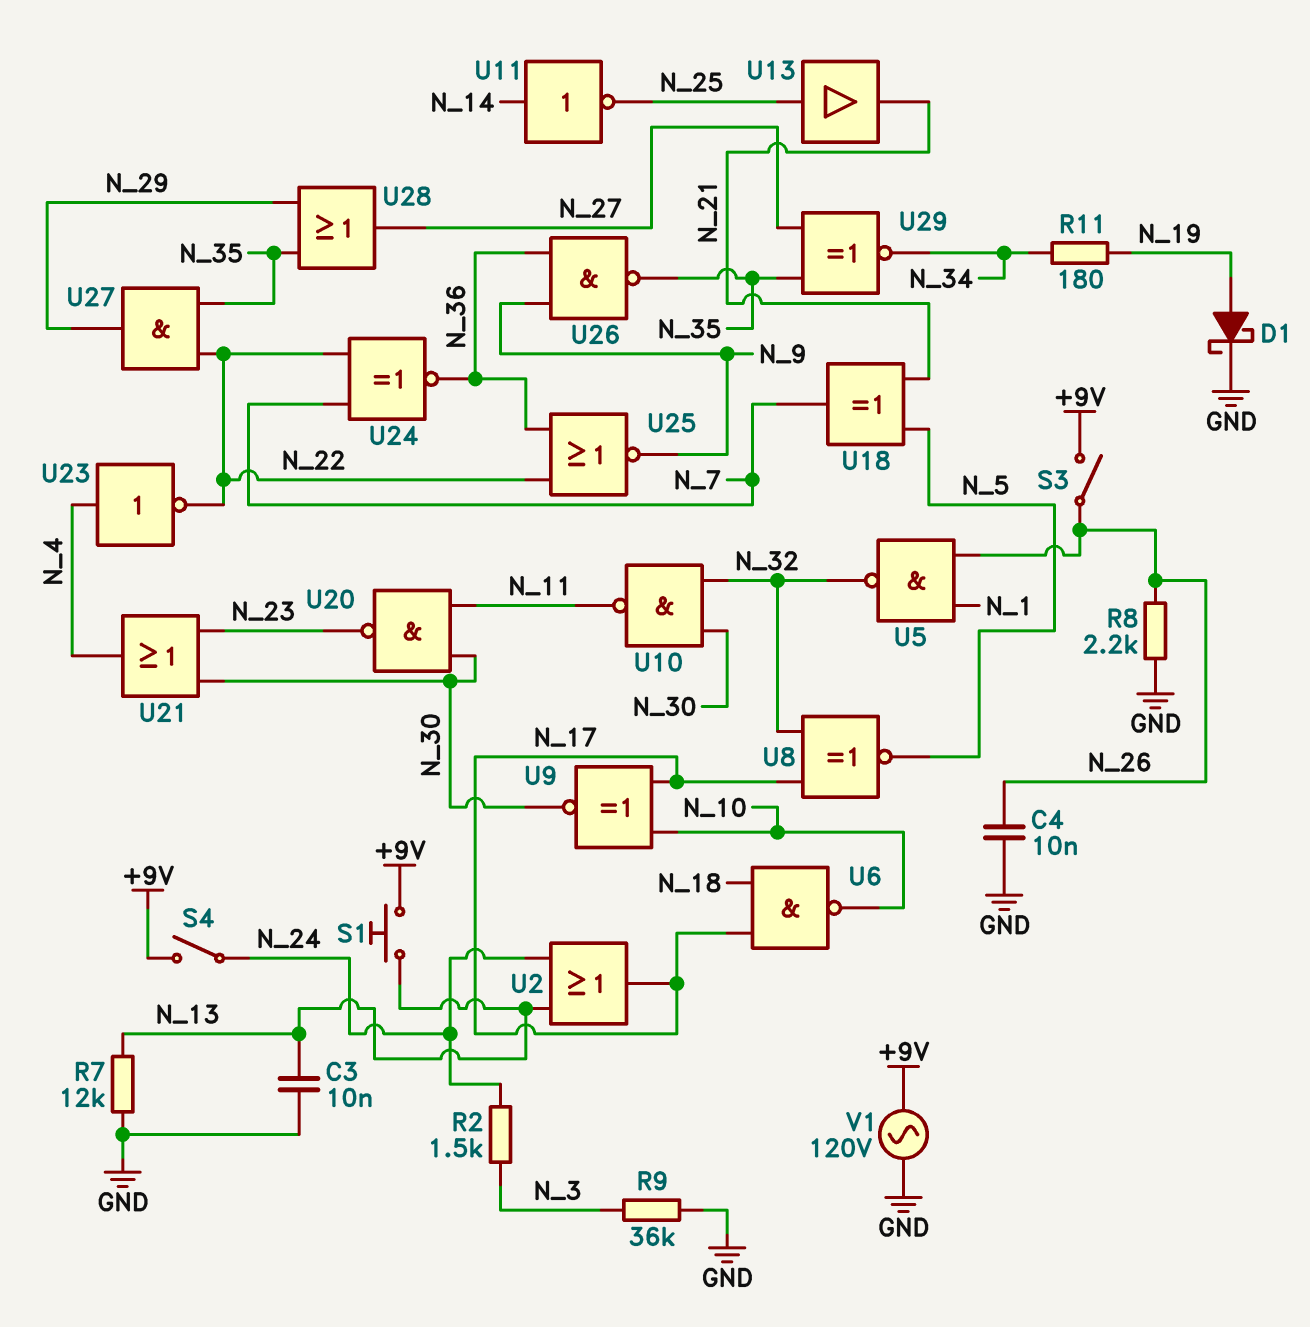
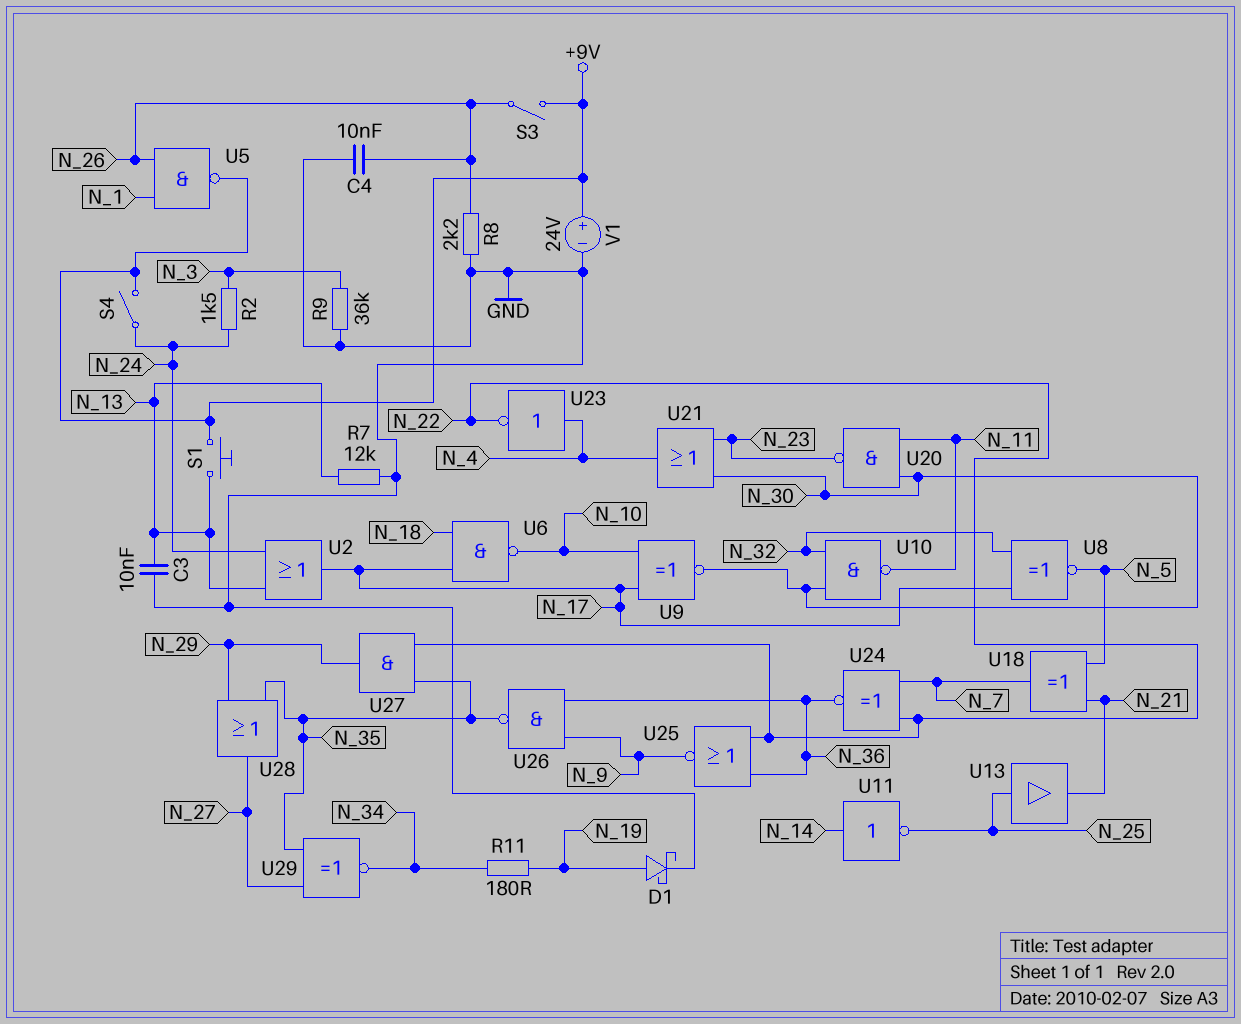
U5: NAND (in N_1, in N_26, out N_32) -> NAND (in N_1, in N_26, out +9V)
V1: AC 120V (+9V, GND) -> 24V (plus +9V, minus GND)

